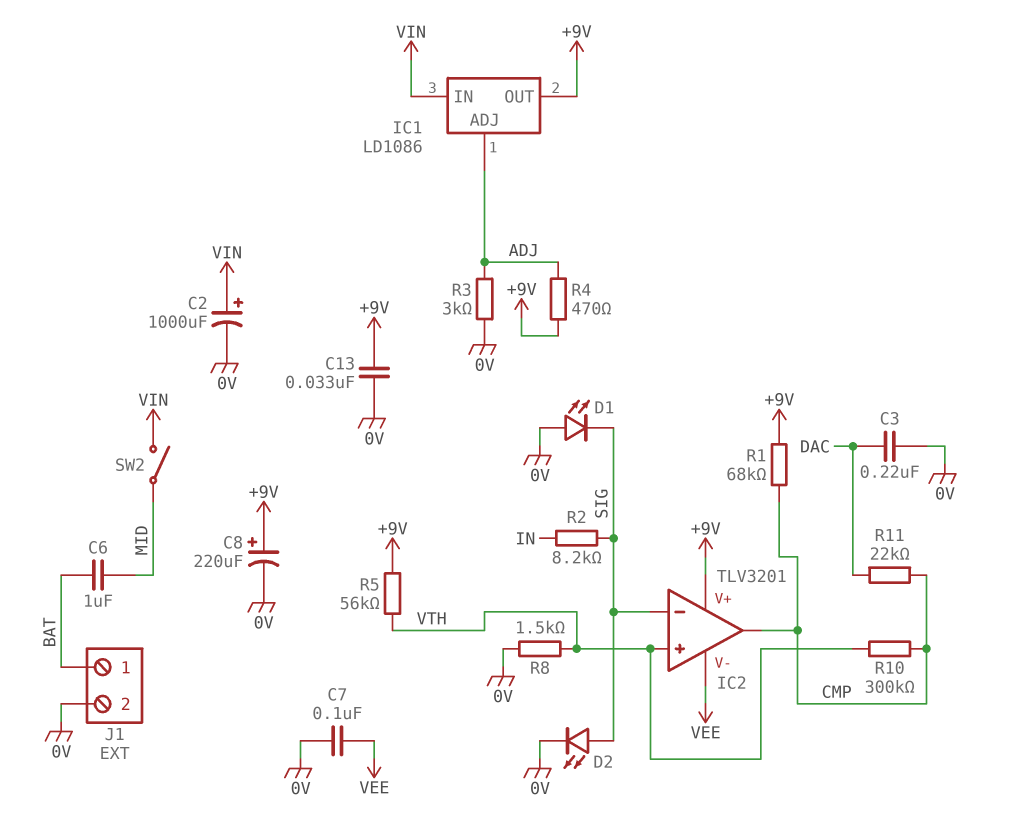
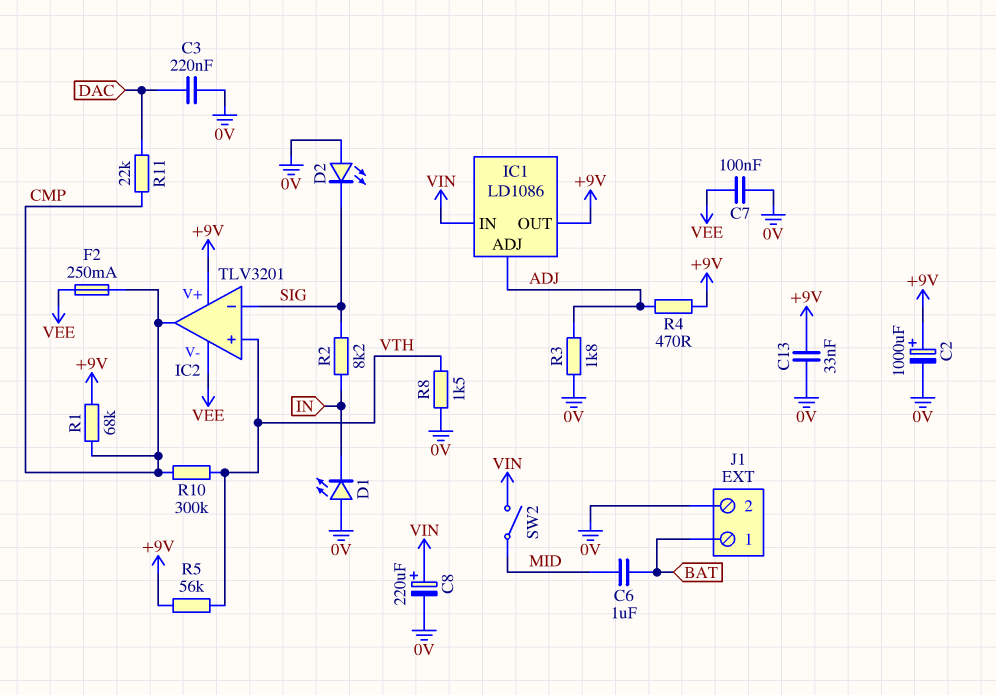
C2: 1000uF (plus VIN, minus 0V) -> 1000uF (plus +9V, minus 0V)
C8: 220uF (plus +9V, minus 0V) -> 220uF (plus VIN, minus 0V)
D1: LED (A 0V, K SIG) -> LED (A 0V, K IN)
D2: LED (A SIG, K 0V) -> LED (A 0V, K SIG)
F2: none -> 250mA (CMP, VEE)
R3: 3k (0V, ADJ) -> 1.8k (0V, ADJ)

